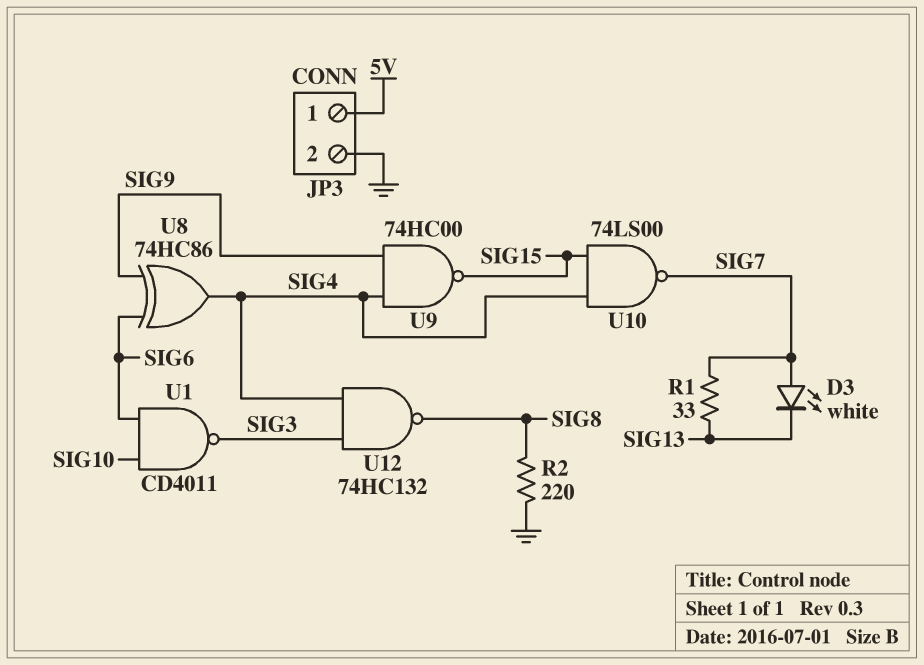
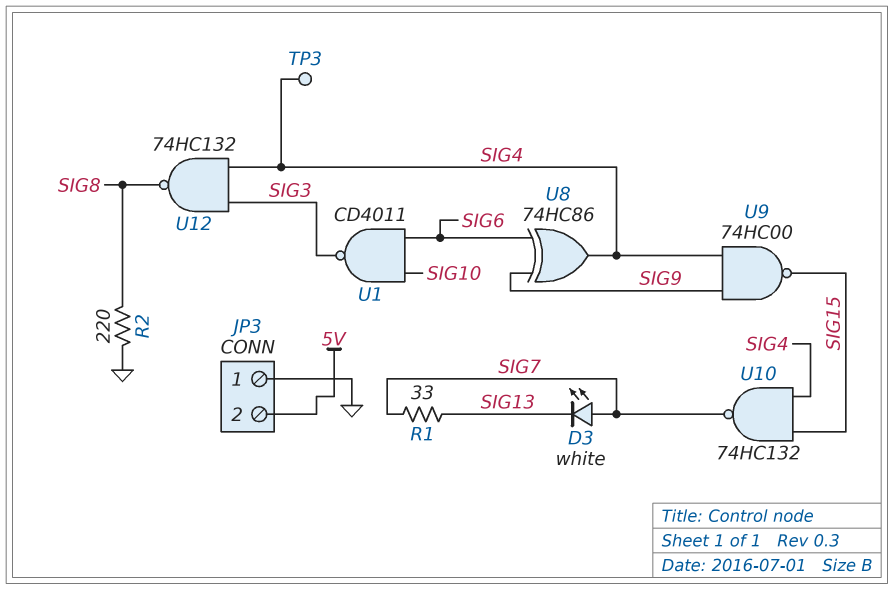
JP3 pin 1: 5V -> GND
JP3 pin 2: GND -> 5V
TP3: none -> test point (SIG4)
U10: NAND 74LS00 (in SIG4, in SIG15, out SIG7) -> NAND 74HC132 (in SIG4, in SIG15, out SIG7)

